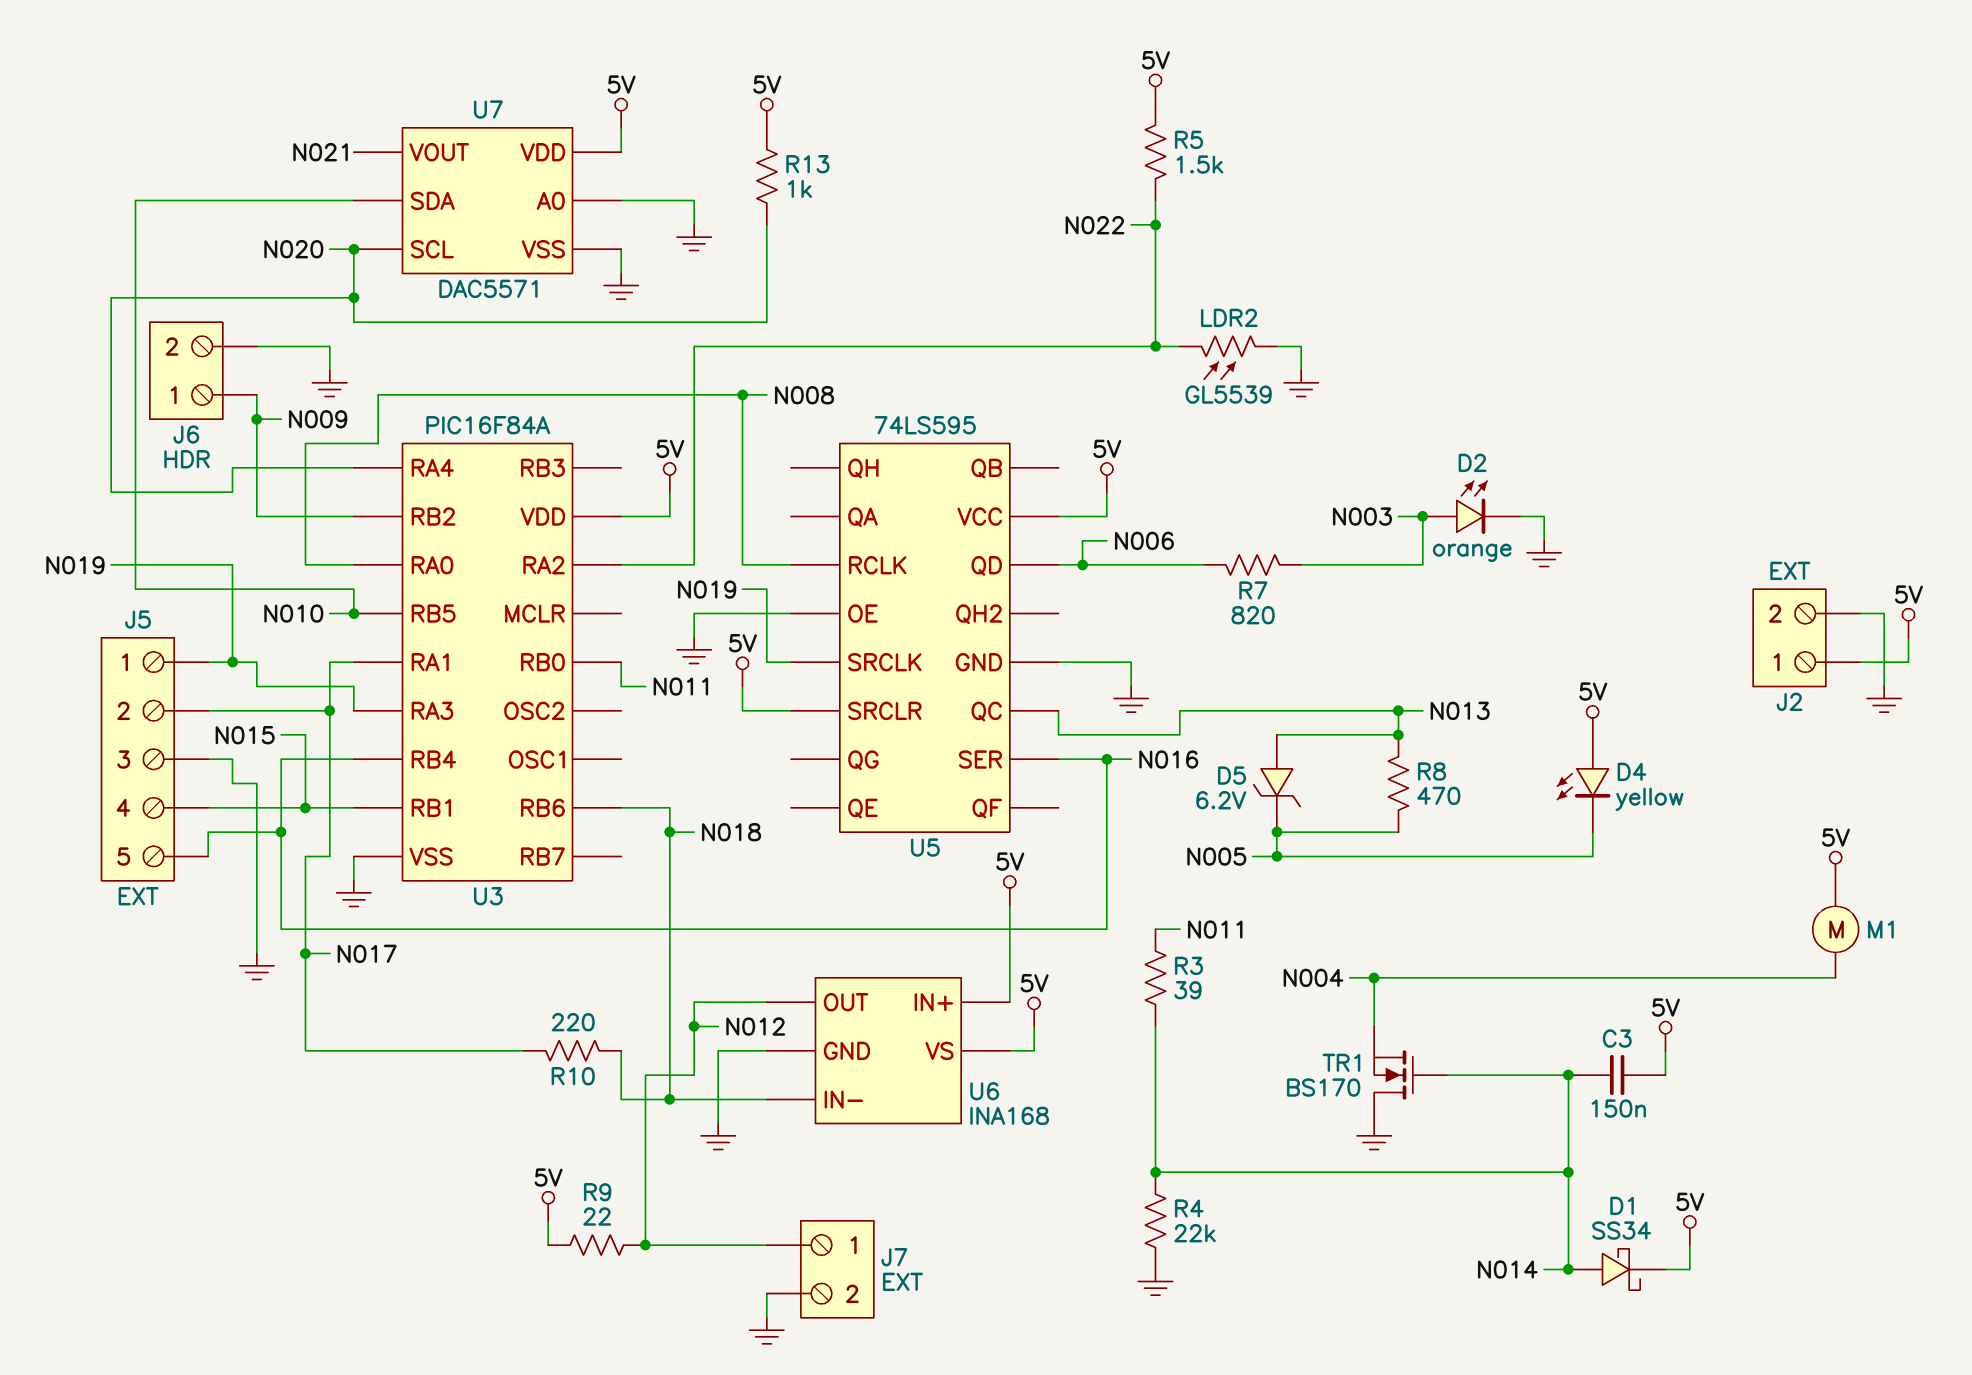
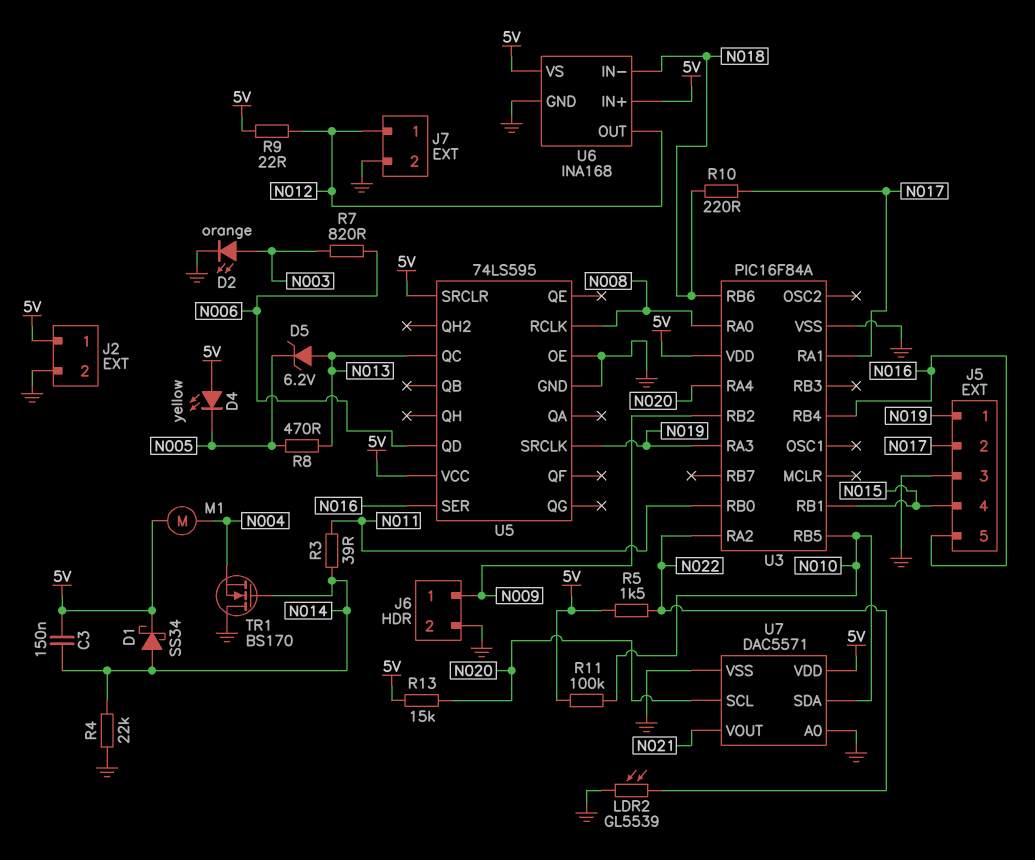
R11: none -> 100k (5V, N010)
R13: 1k (5V, N020) -> 15k (5V, N020)

